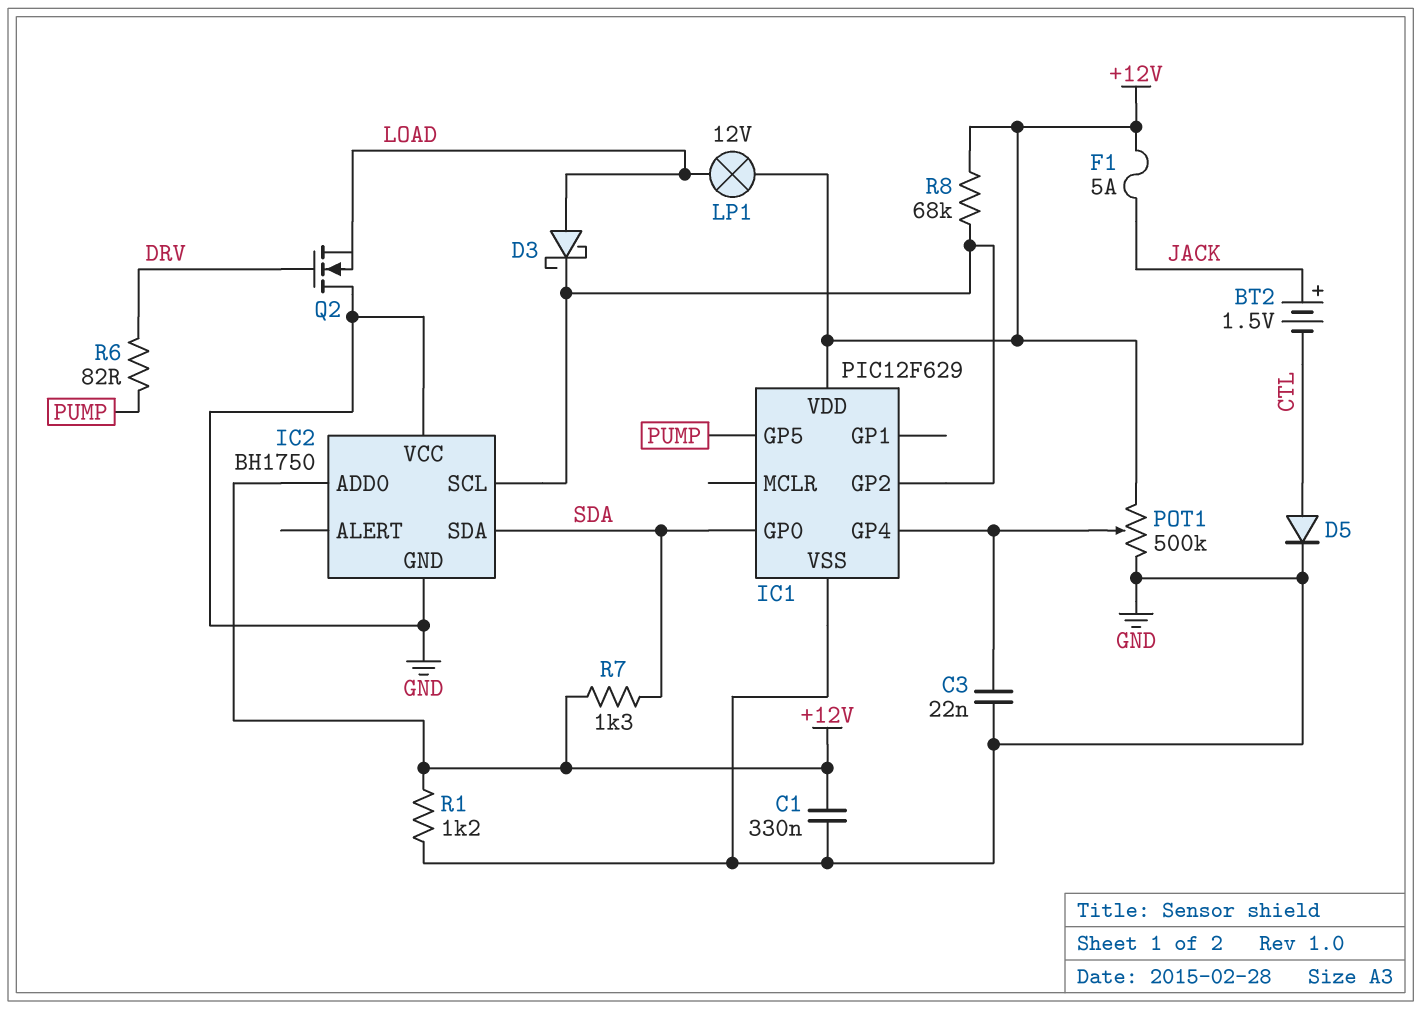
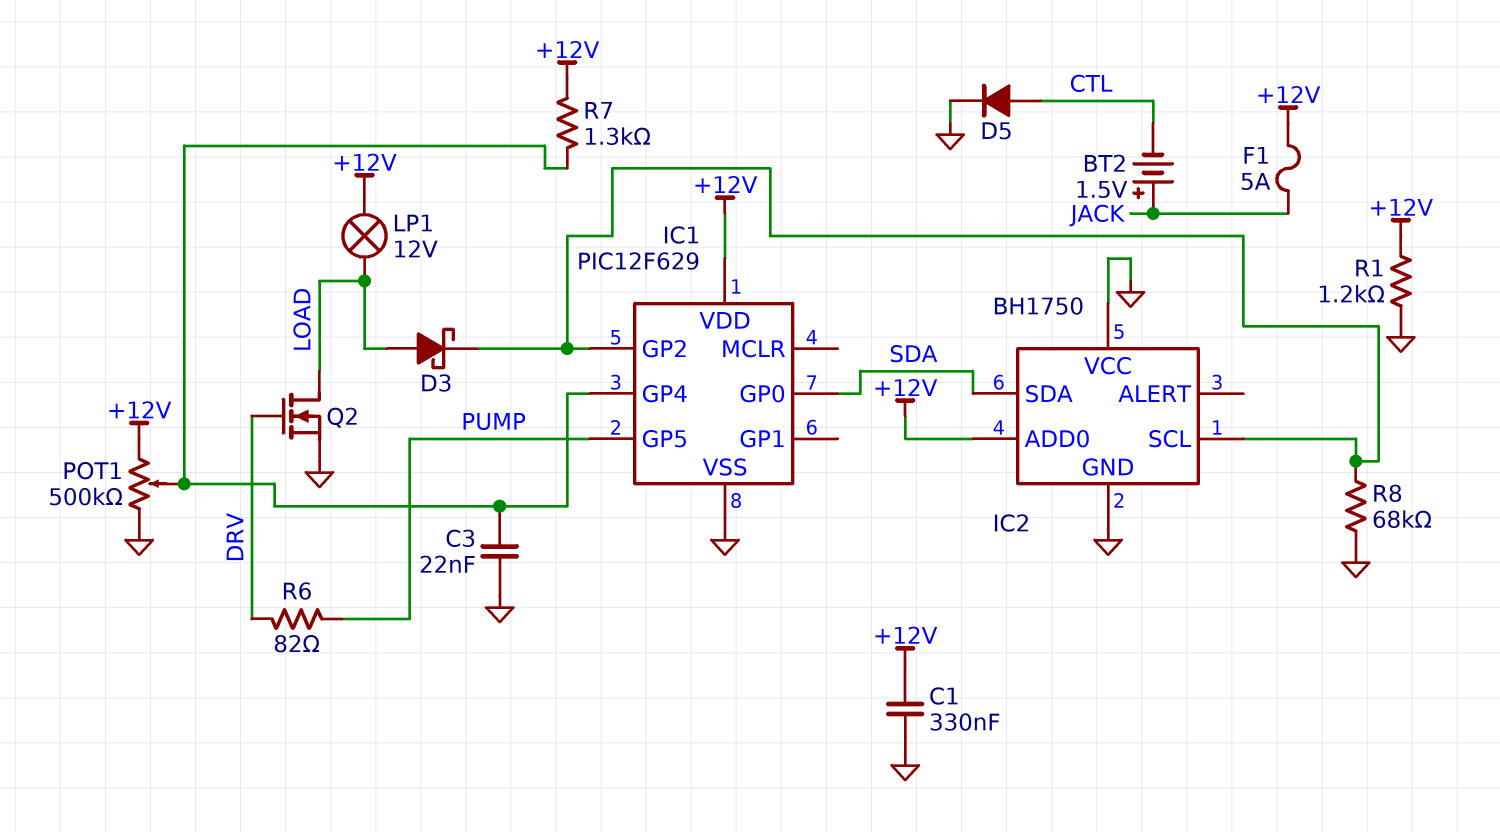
Q2: NMOS (G DRV, D GND, S LOAD) -> NMOS (G DRV, D LOAD, S GND)
R7: 1.3k (+12V, SDA) -> 1.3k (+12V, IC1/GP4)
R8: 68k (+12V, IC1/GP2) -> 68k (GND, IC1/GP2)

